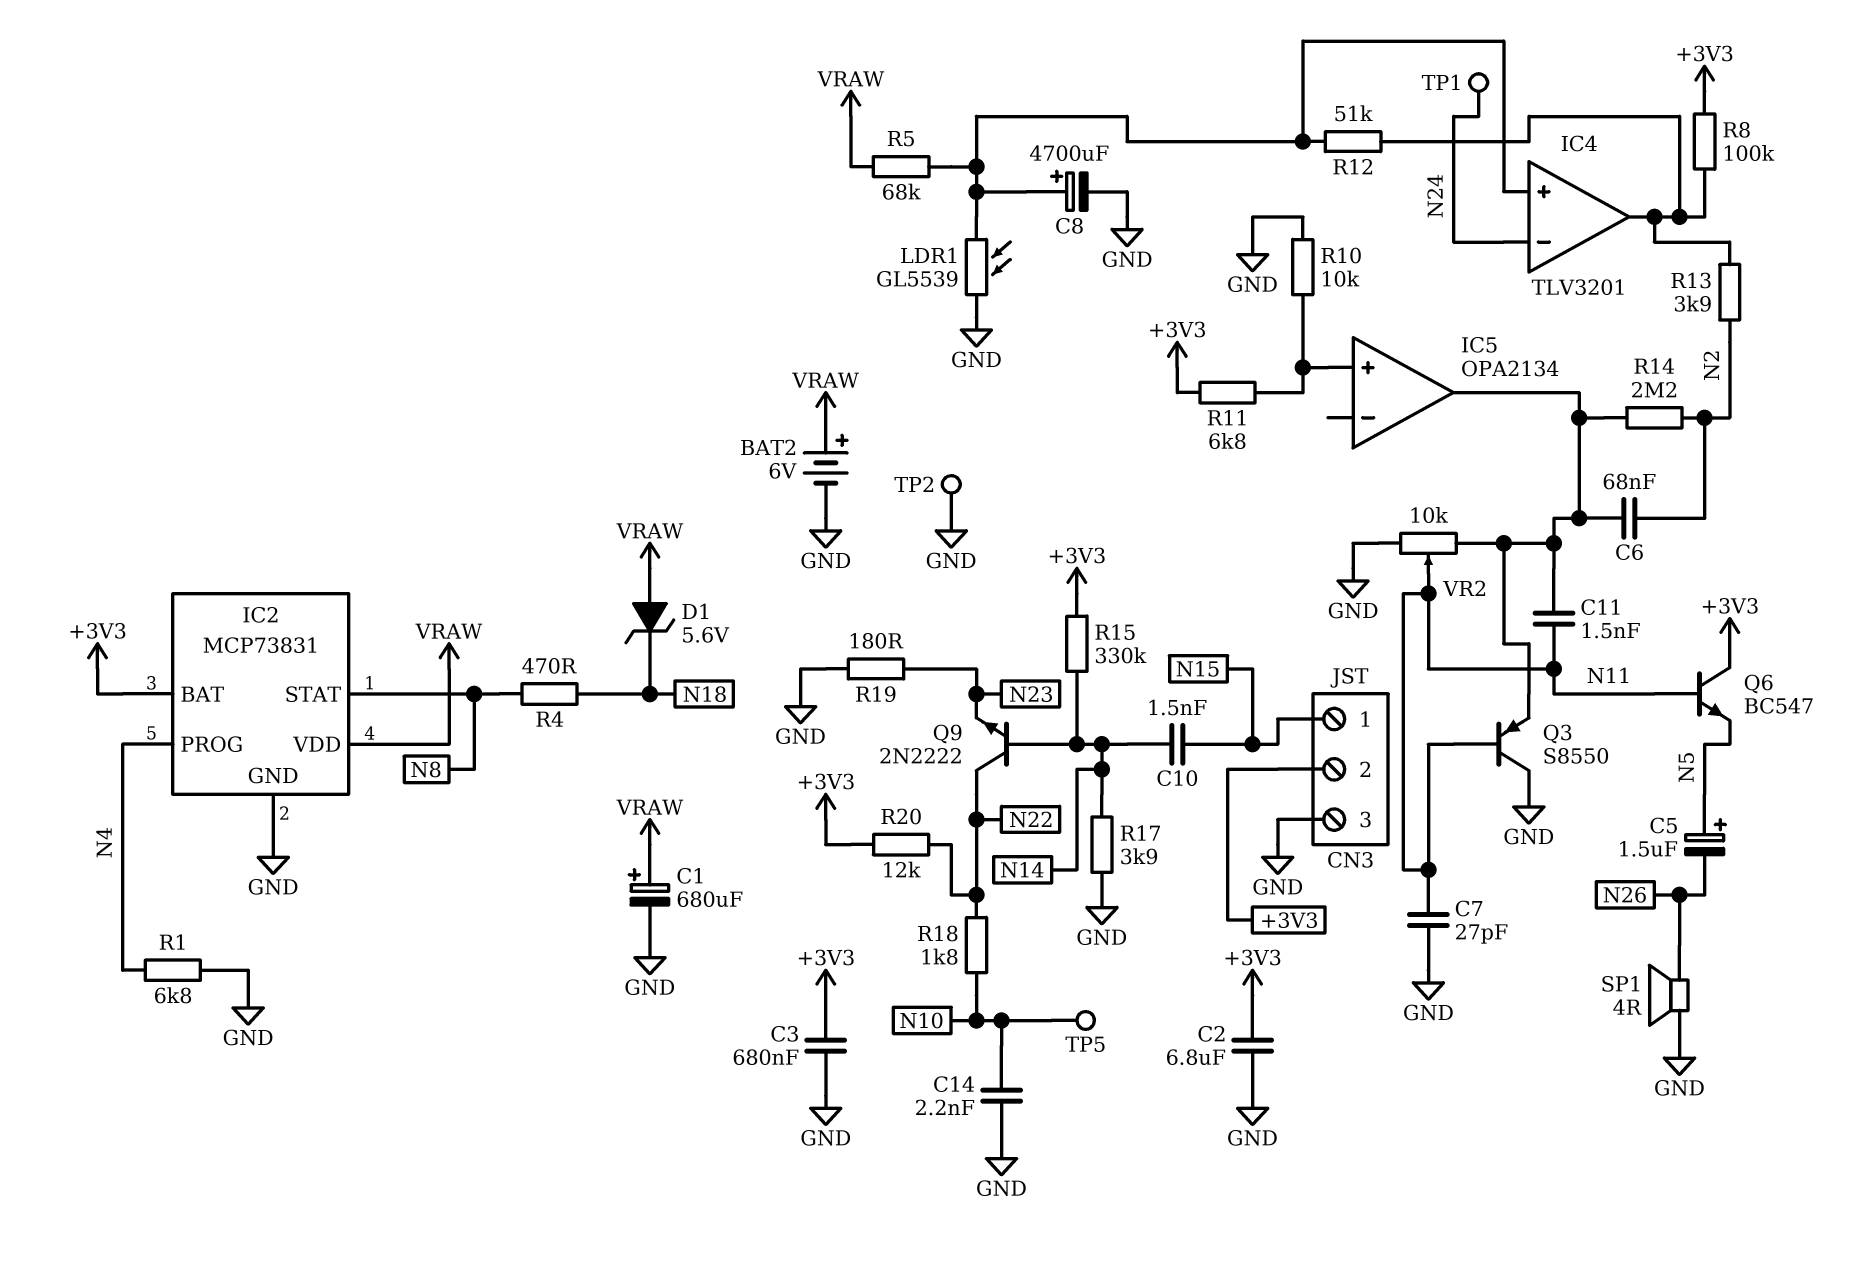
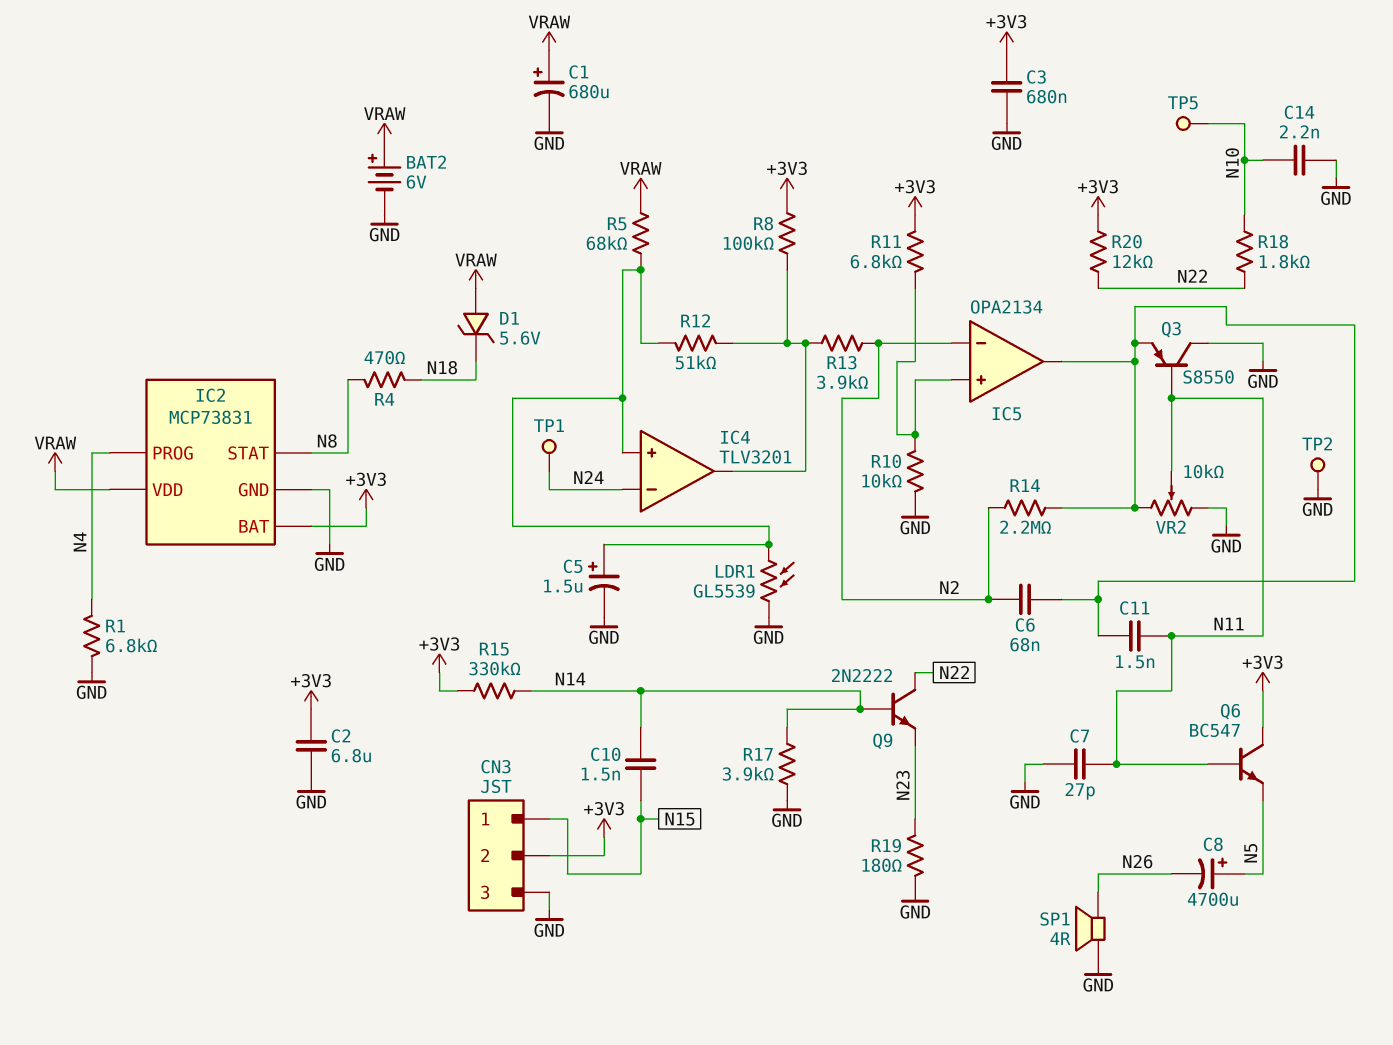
C5: 1.5uF (plus N5, minus N26) -> 1.5uF (plus IC4/in+, minus GND)
C8: 4700uF (plus IC4/in+, minus GND) -> 4700uF (plus N5, minus N26)
IC5 pin in-: none -> N2

